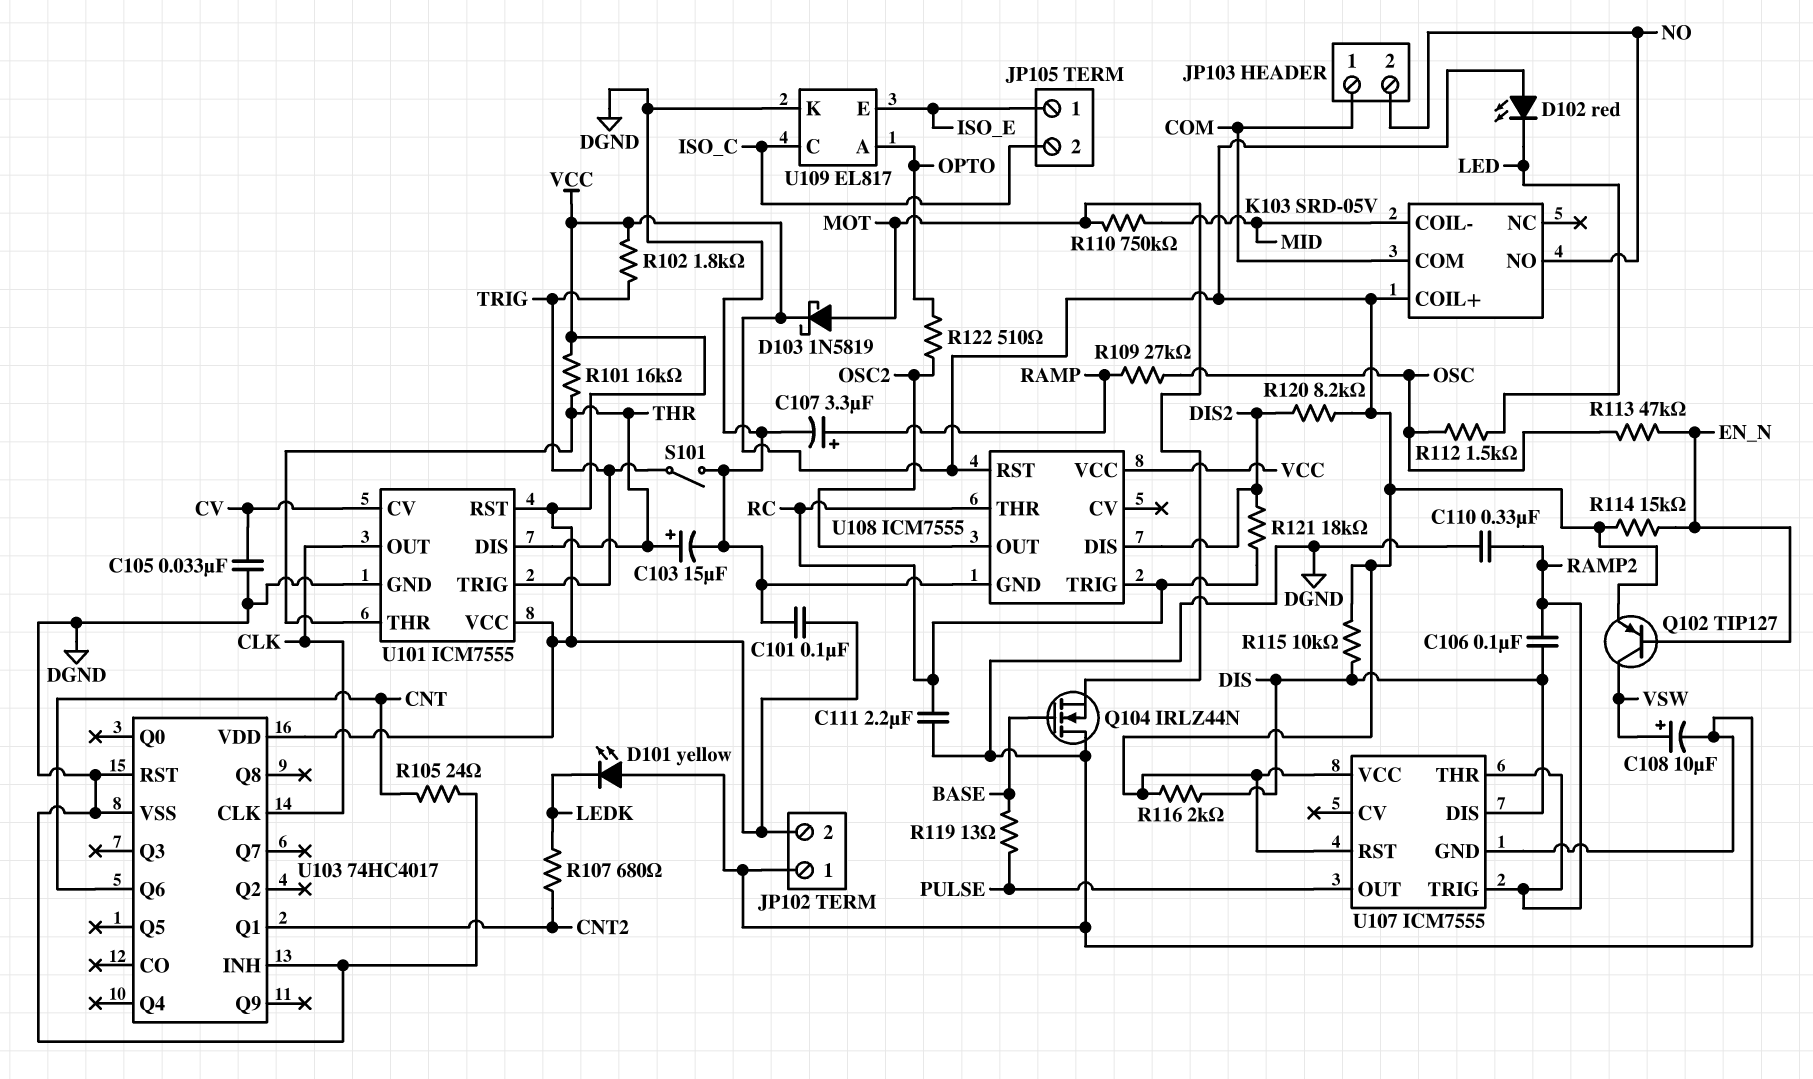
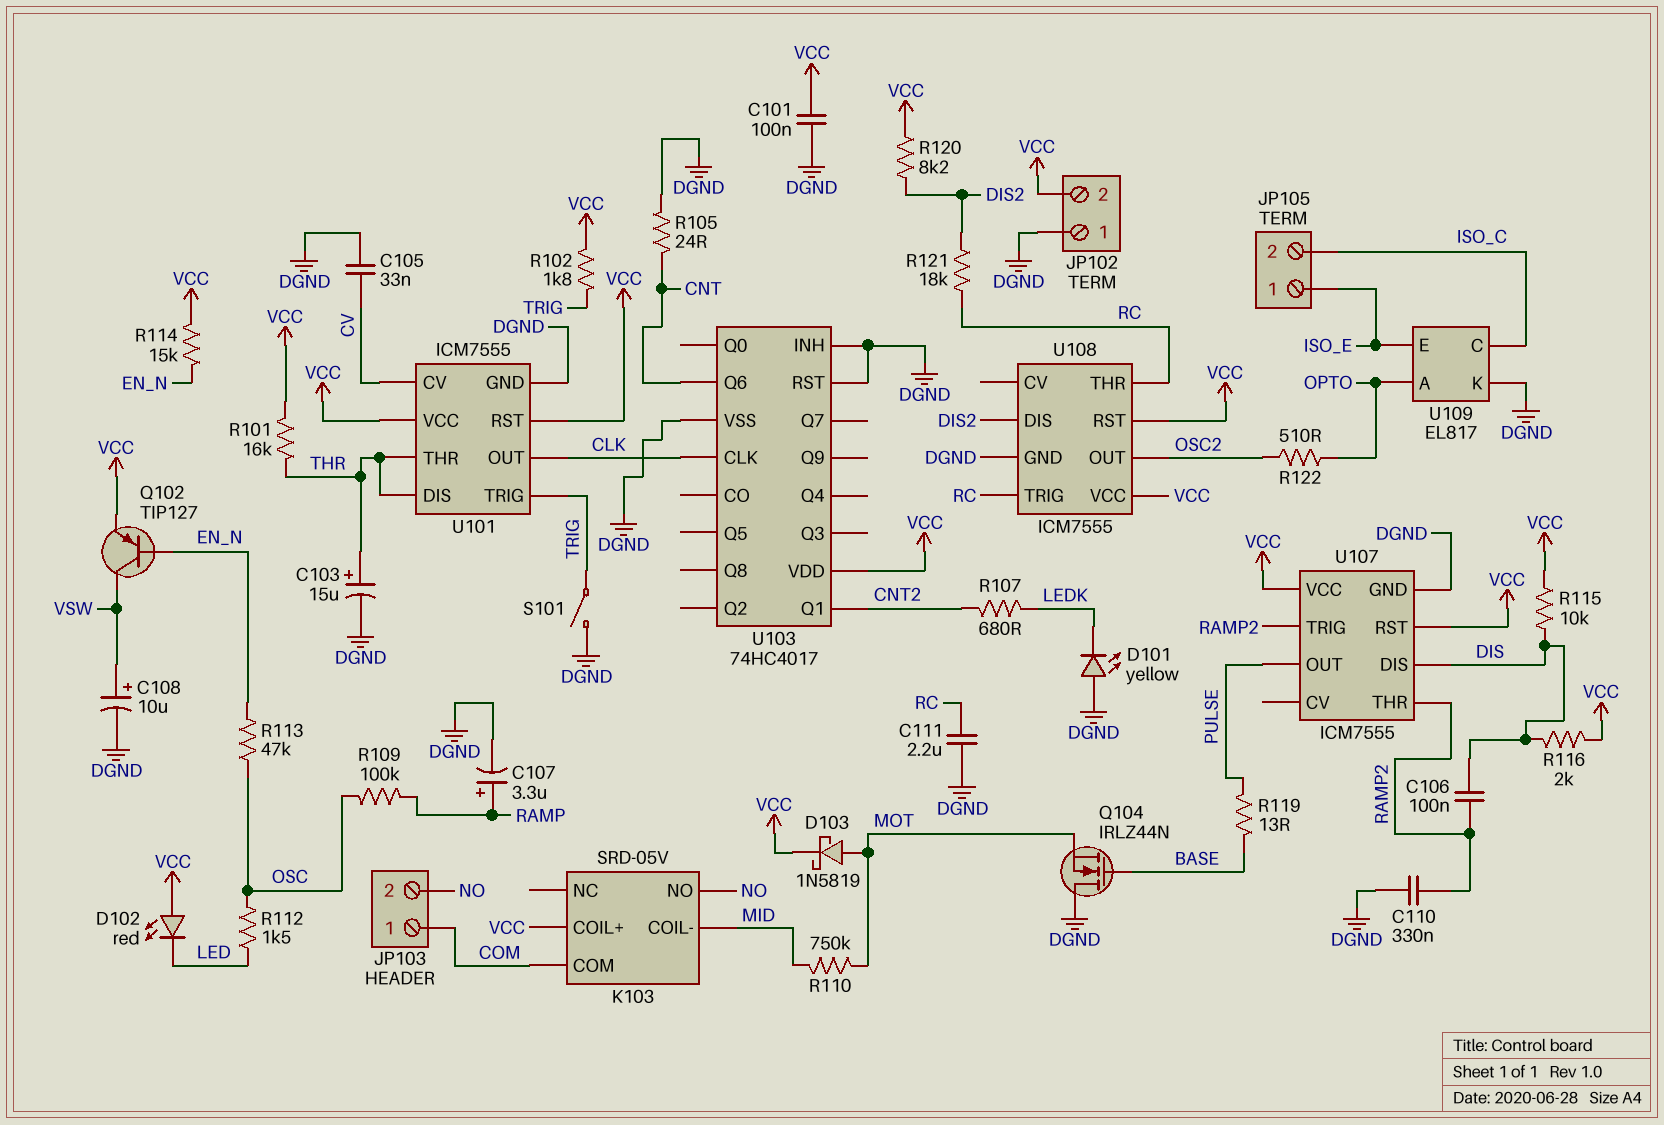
R109: 27k (OSC, RAMP) -> 100k (OSC, RAMP)

